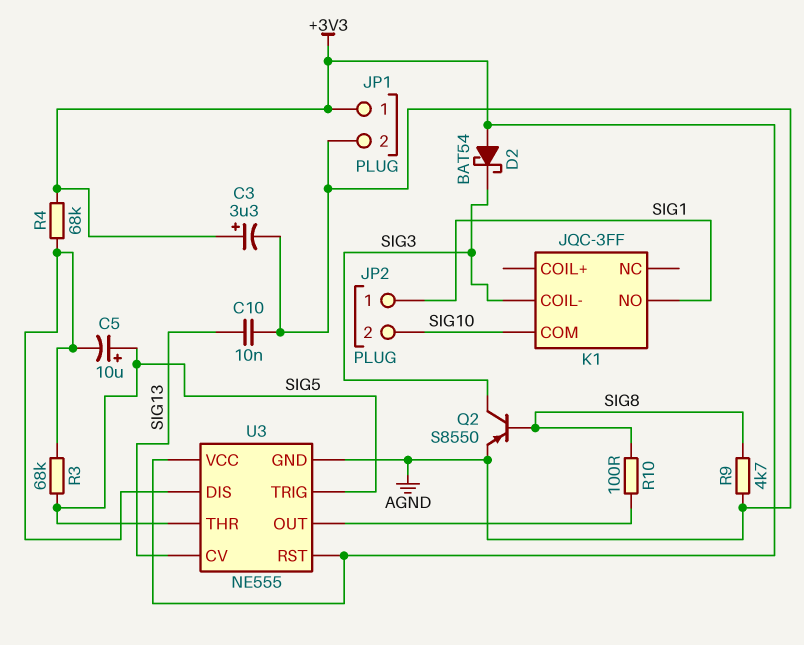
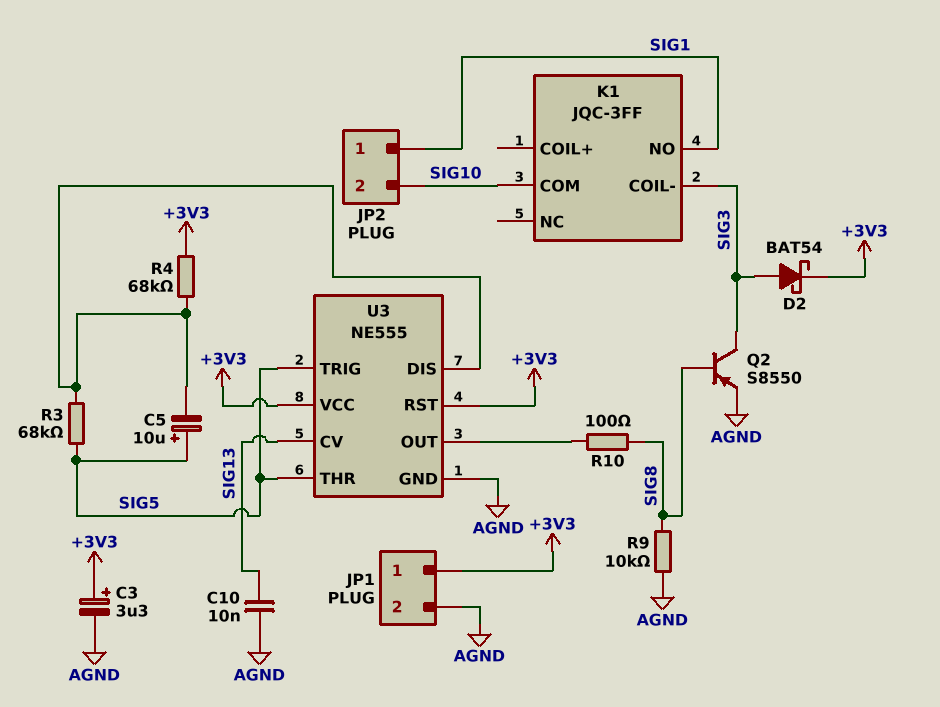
D2: schottky BAT54 (A +3V3, K SIG3) -> schottky BAT54 (A SIG3, K +3V3)
R9: 4.7k (AGND, SIG8) -> 10k (AGND, SIG8)

